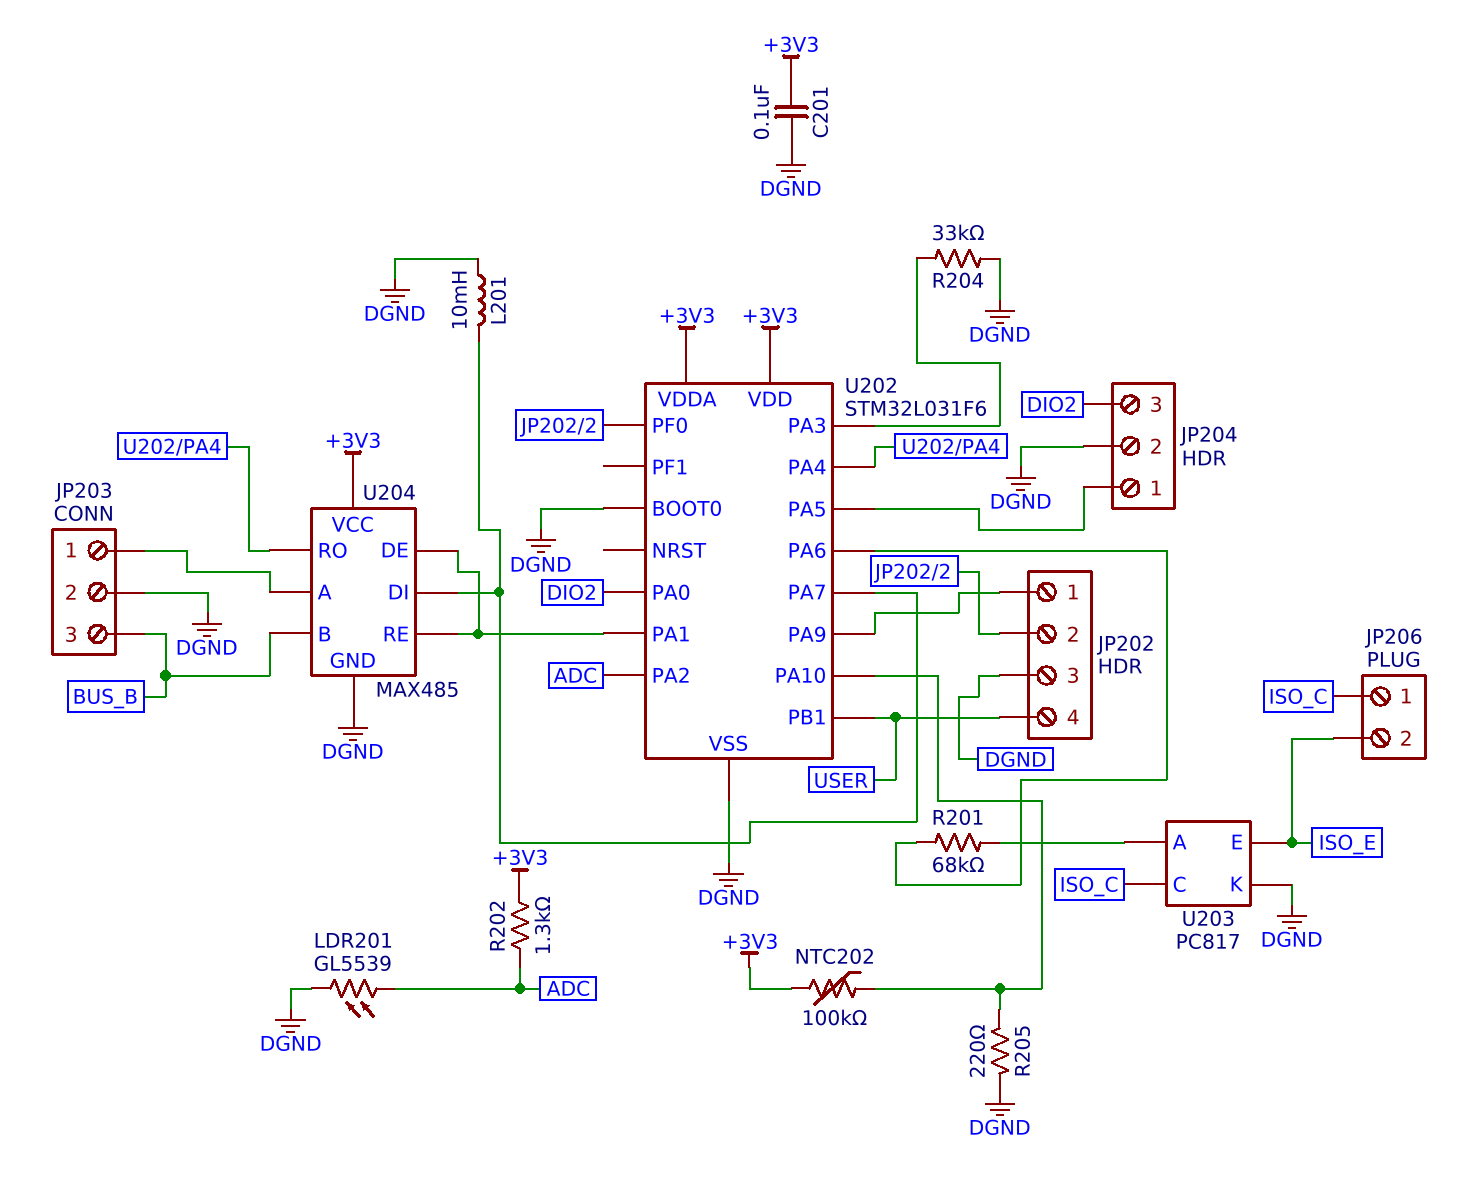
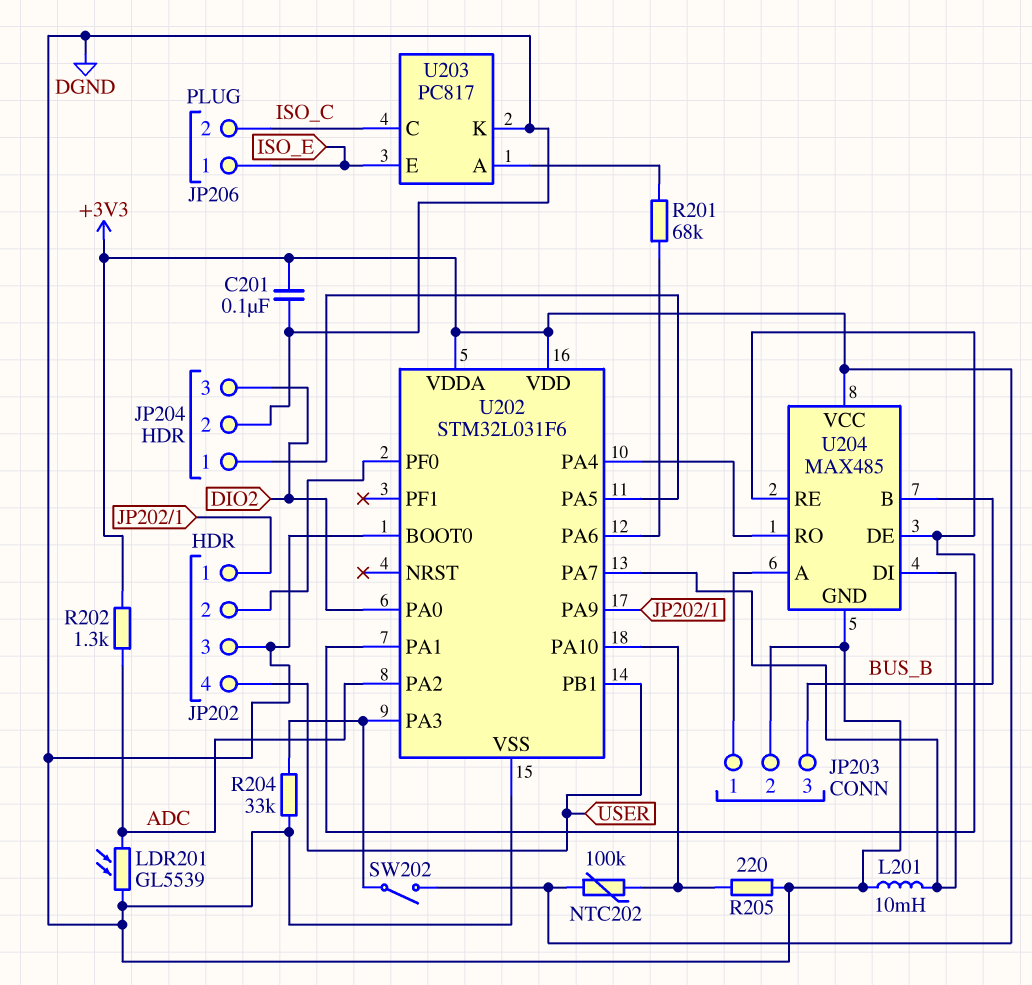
JP206 pin 1: ISO_C -> ISO_E
JP206 pin 2: ISO_E -> ISO_C
SW202: none -> switch (+3V3, U202/PA3)

